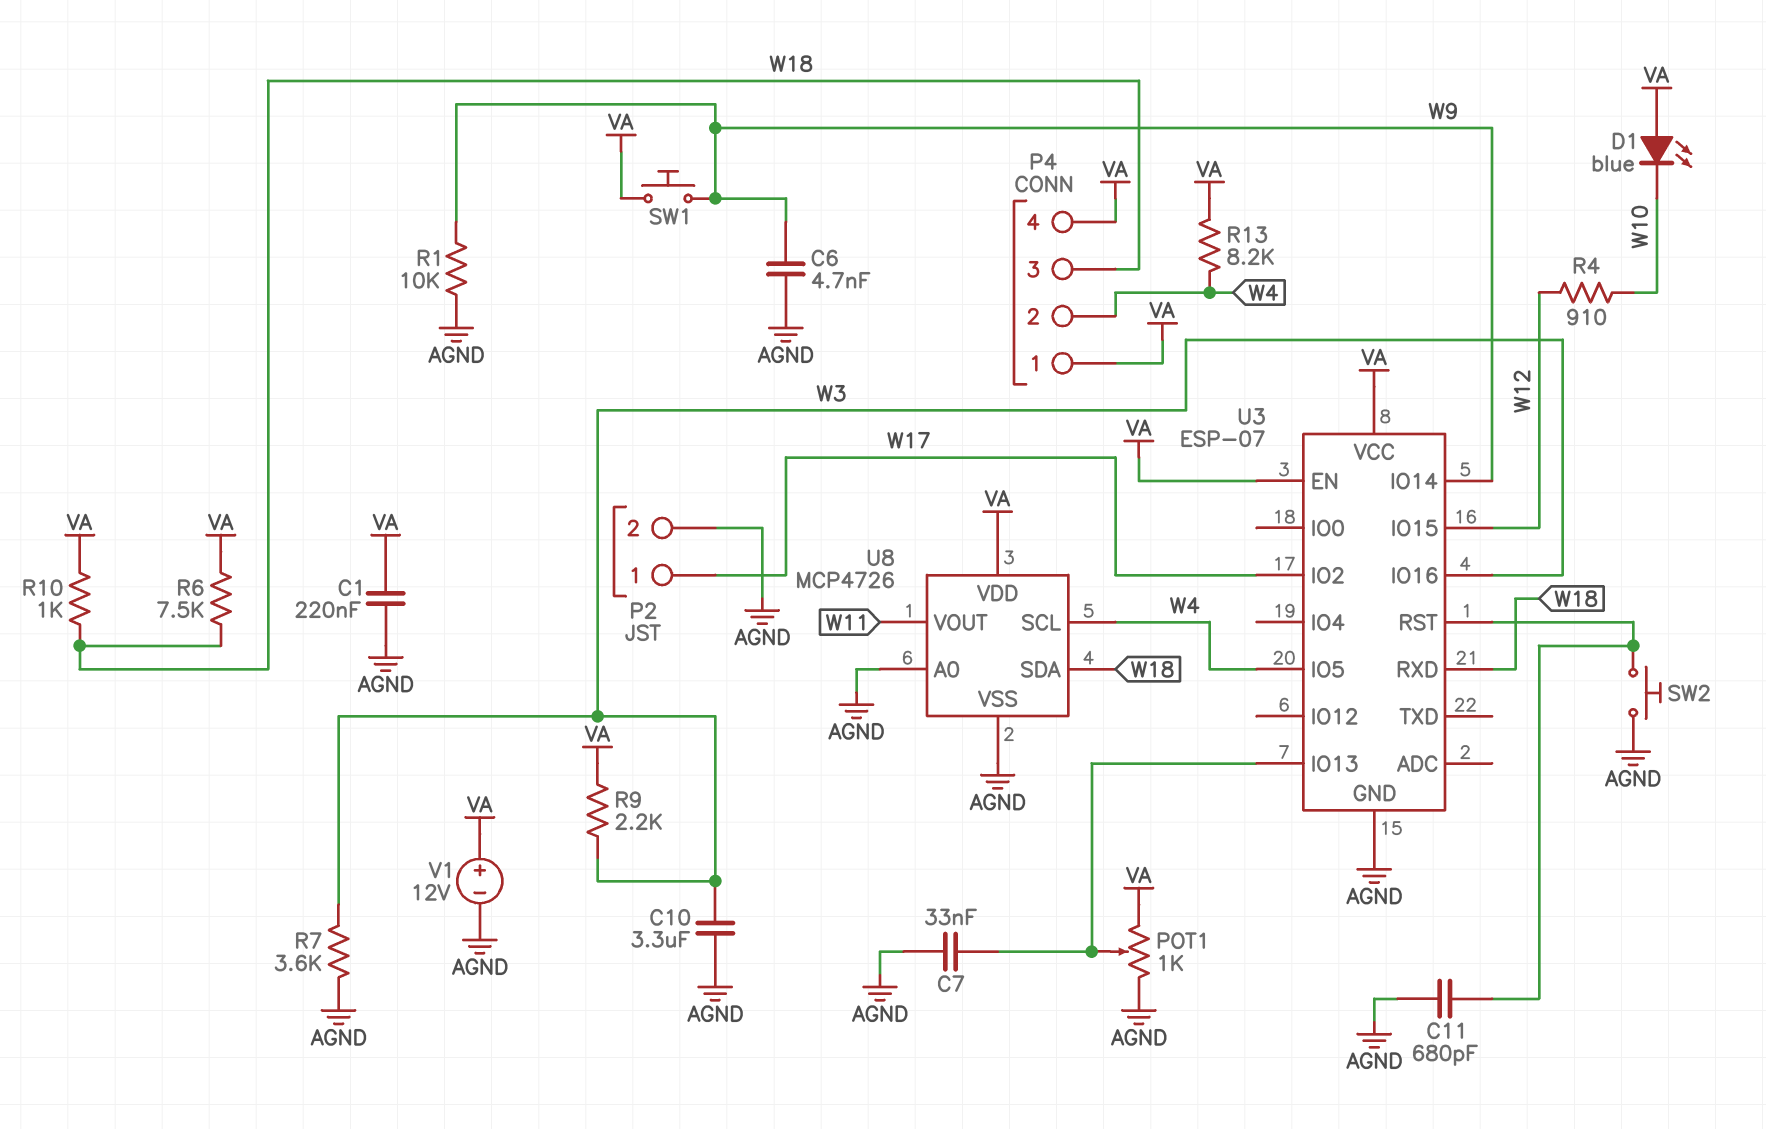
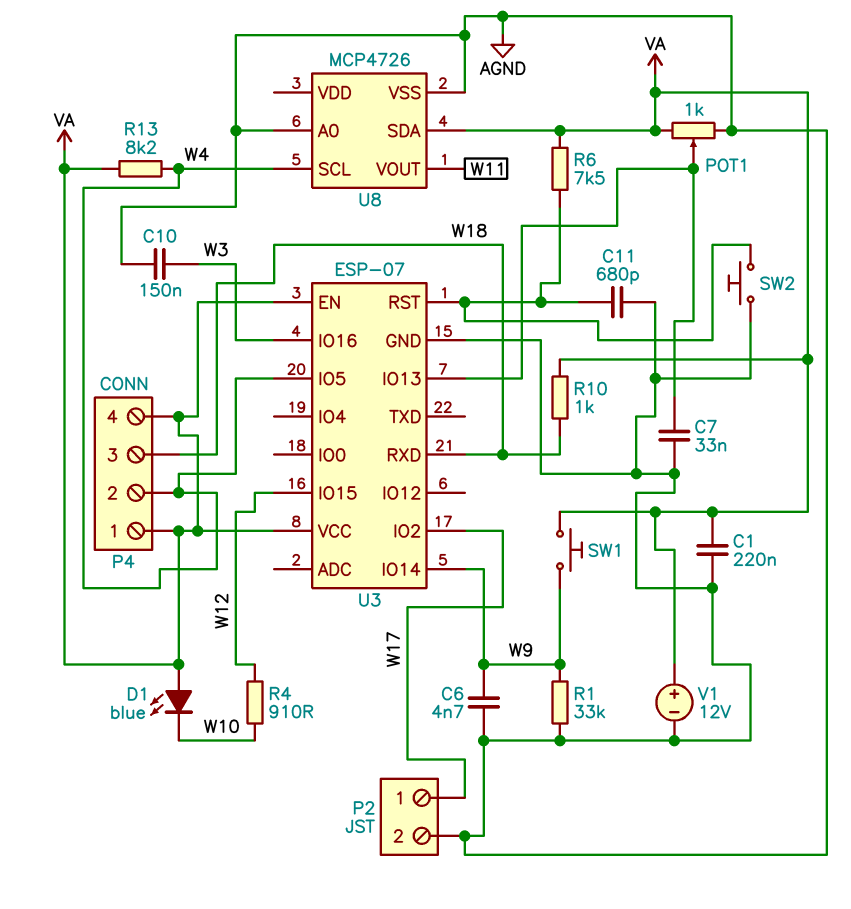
C10: 3.3uF (AGND, W3) -> 150nF (AGND, W3)
R1: 10k (AGND, W9) -> 33k (AGND, W9)
R6: 7.5k (VA, W18) -> 7.5k (U3/RST, VA)
R7: 3.6k (AGND, W3) -> none
R9: 2.2k (VA, W3) -> none
U8 pin SDA: W18 -> VA
U8 pin VDD: VA -> none

